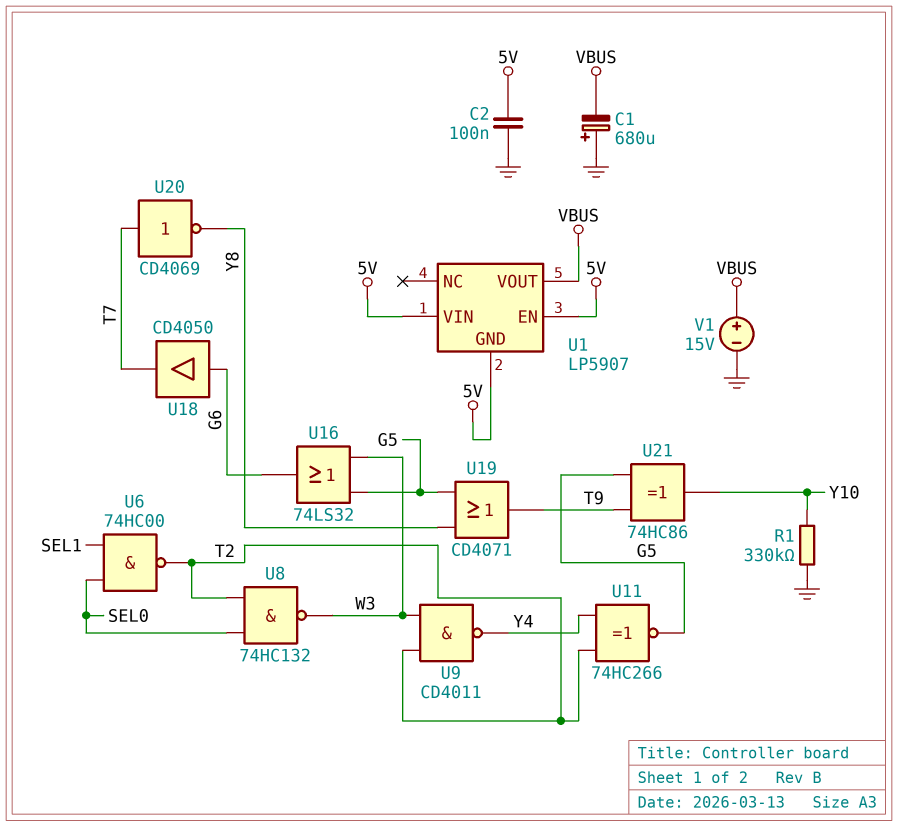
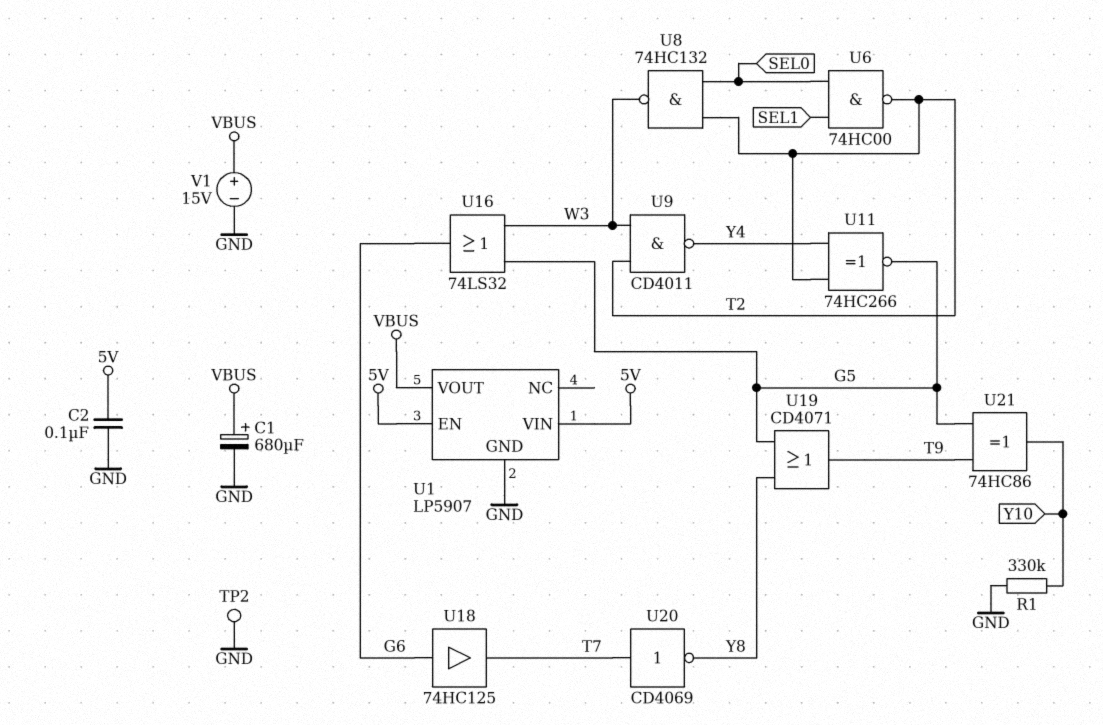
C1: 680uF (plus GND, minus VBUS) -> 680uF (plus VBUS, minus GND)
TP2: none -> test point (GND)
U1 pin GND: 5V -> GND
U18: buffer CD4050 (in G6, out T7) -> buffer 74HC125 (in G6, out T7)

